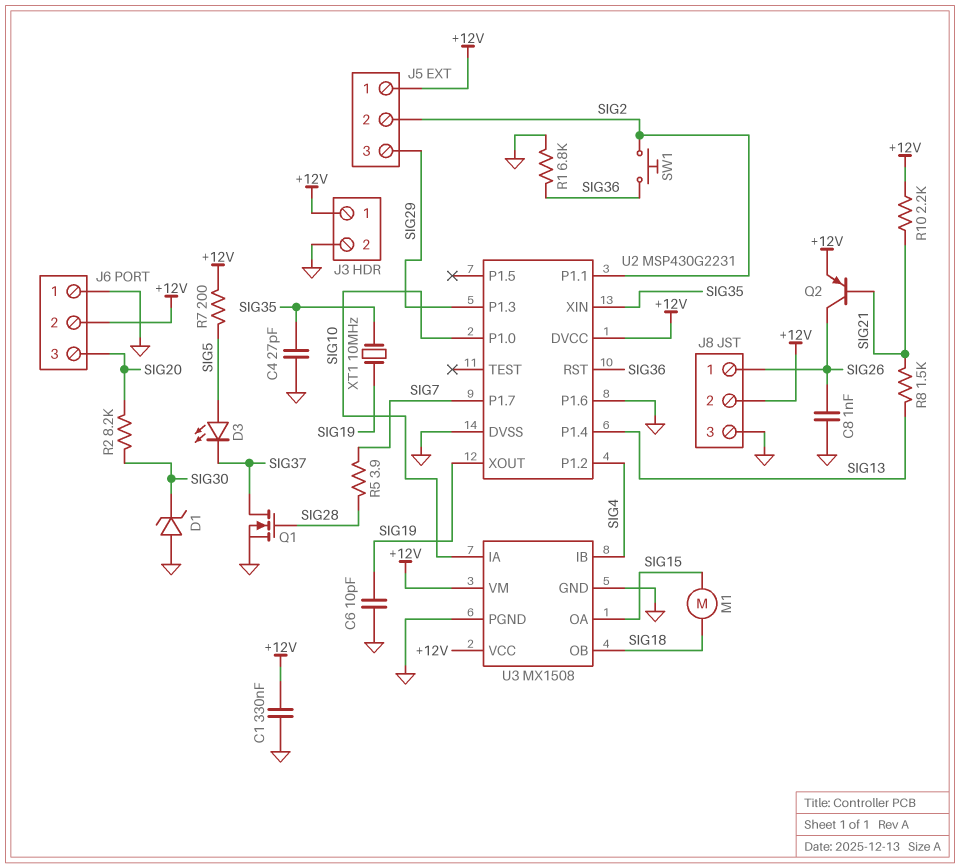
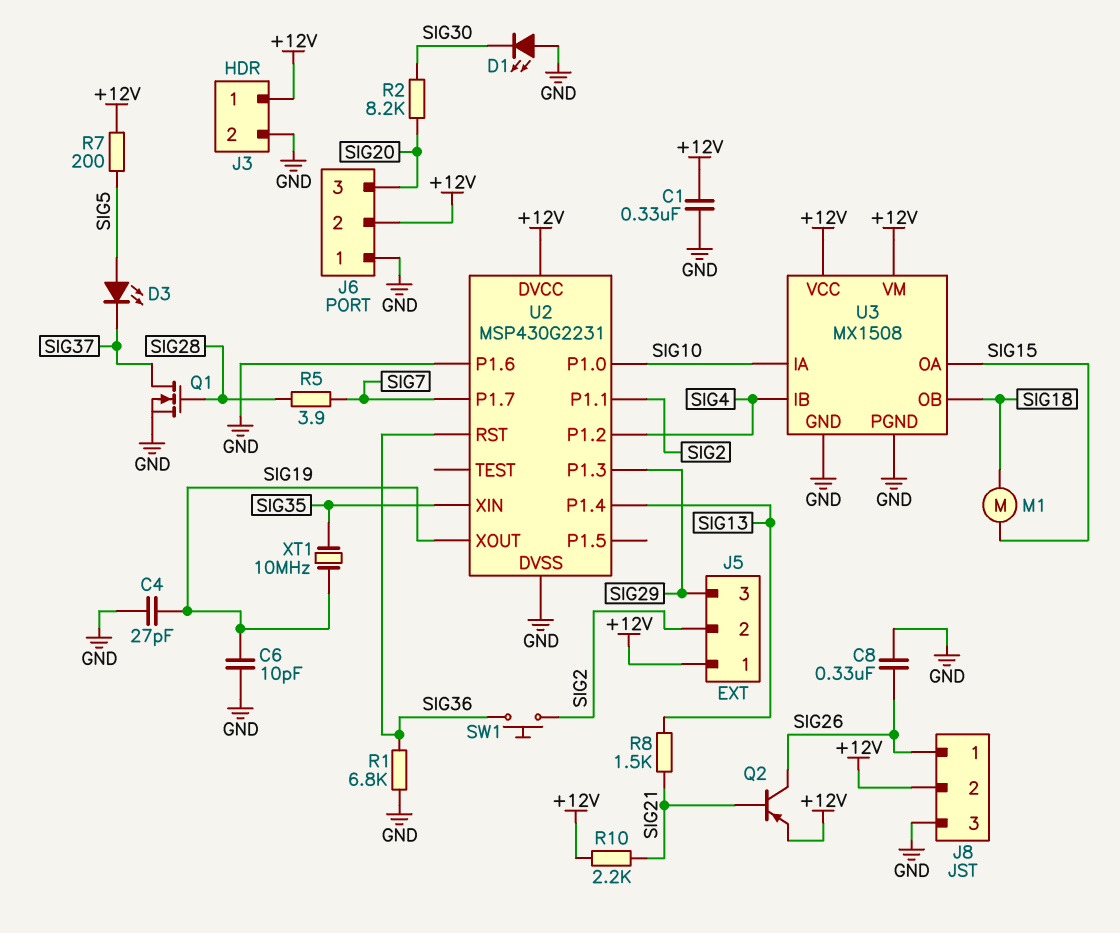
C4: 27pF (GND, SIG35) -> 27pF (GND, SIG19)
C8: 1nF (GND, SIG26) -> 330nF (GND, SIG26)
D1: zener (A GND, K SIG30) -> LED (A GND, K SIG30)

